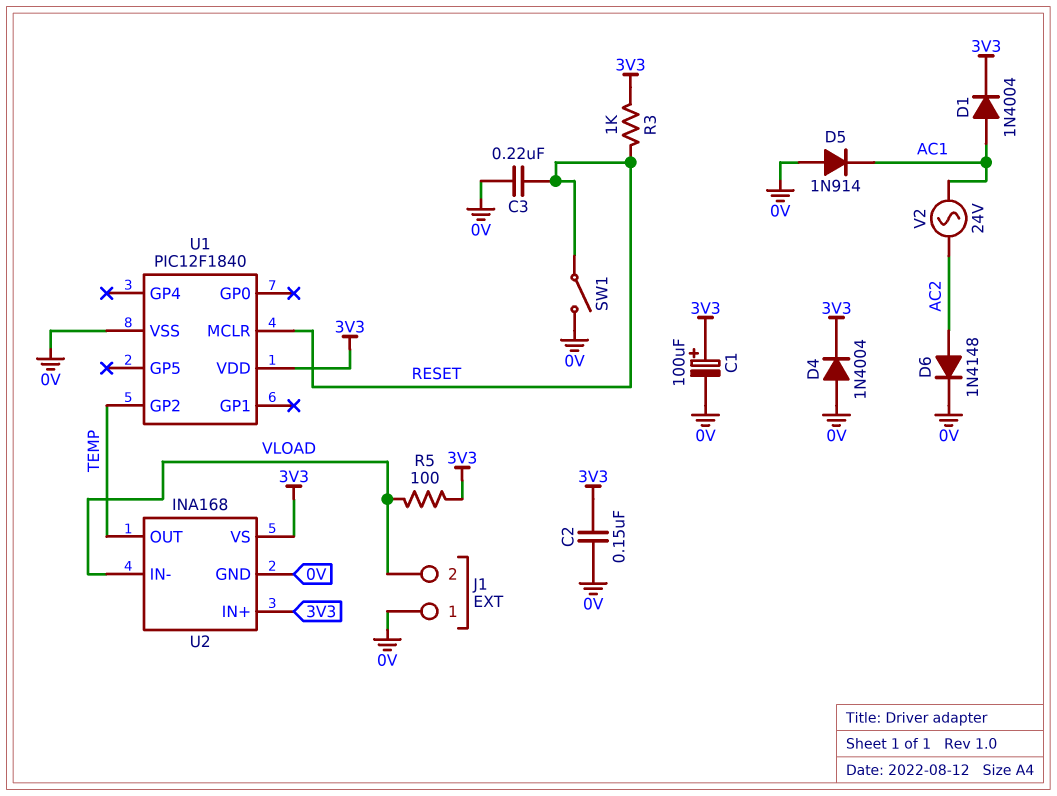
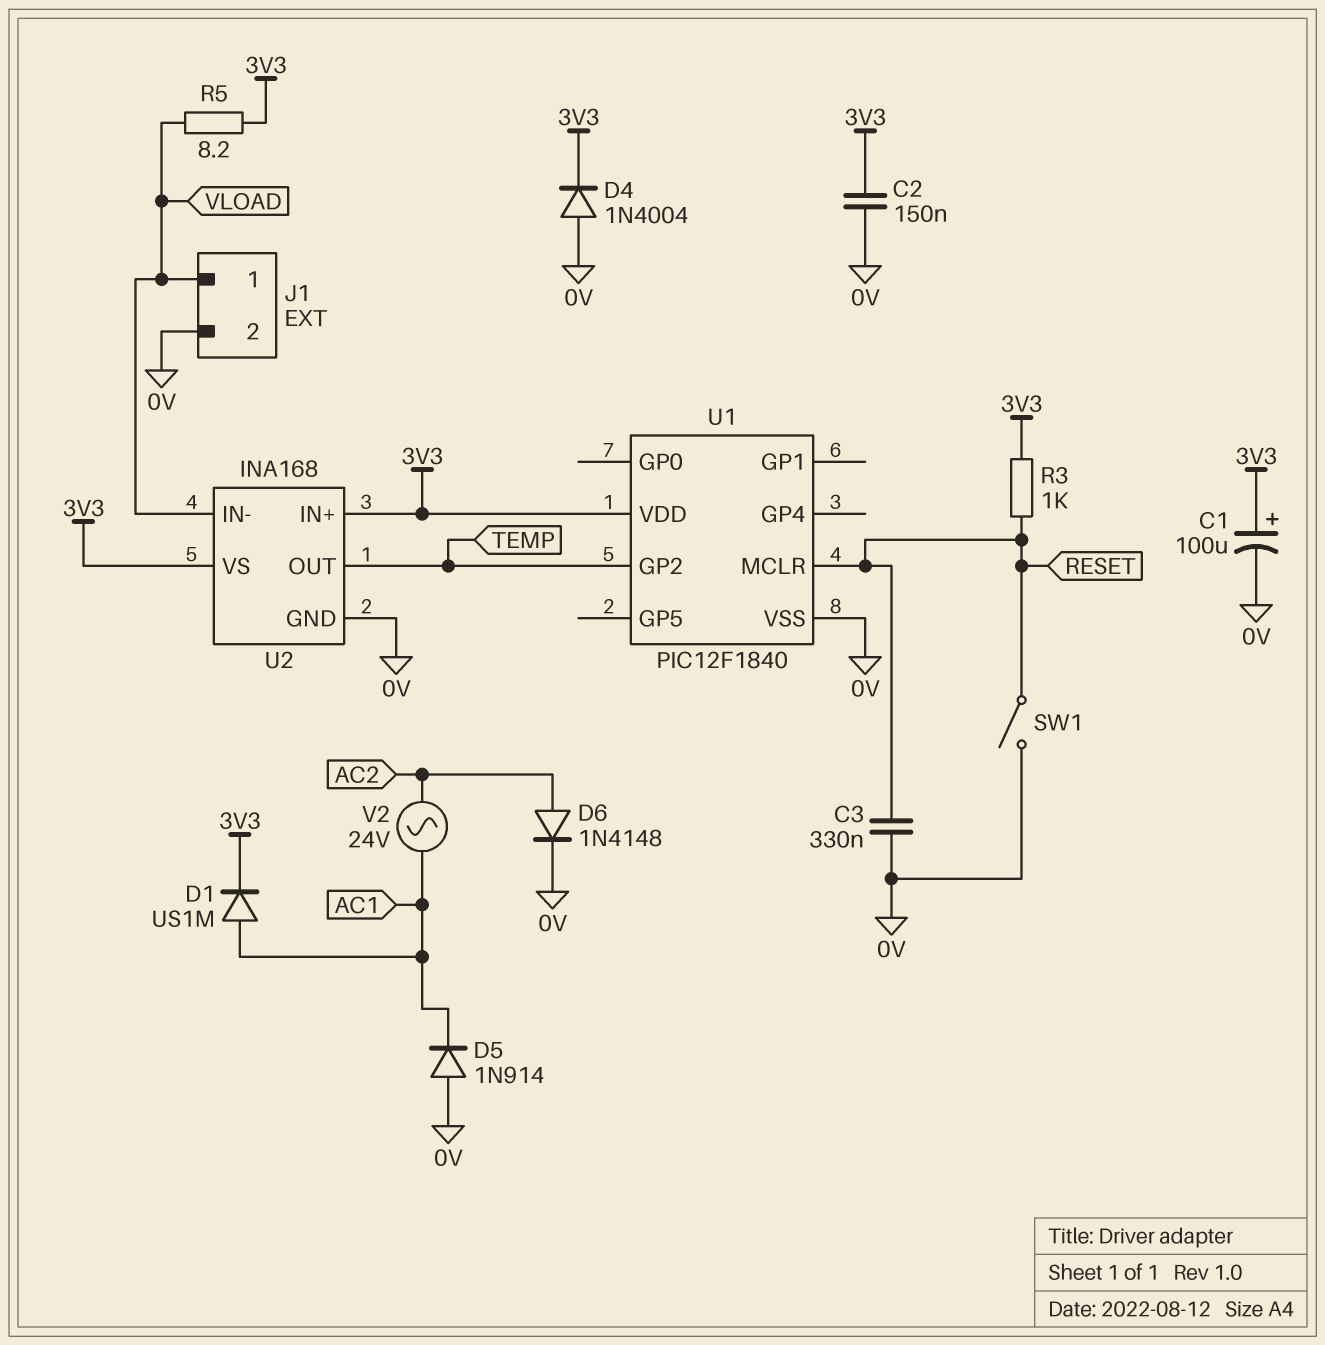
C3: 220nF (0V, RESET) -> 330nF (0V, RESET)
D1: diode 1N4004 (A AC1, K 3V3) -> diode US1M (A AC1, K 3V3)
J1 pin 1: 0V -> VLOAD
J1 pin 2: VLOAD -> 0V
R5: 100 (3V3, VLOAD) -> 8.2 (3V3, VLOAD)

